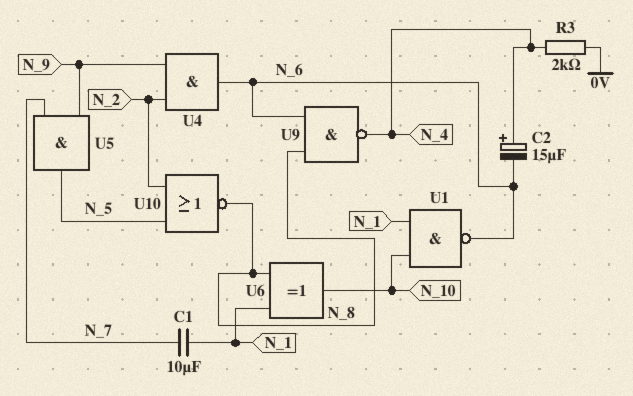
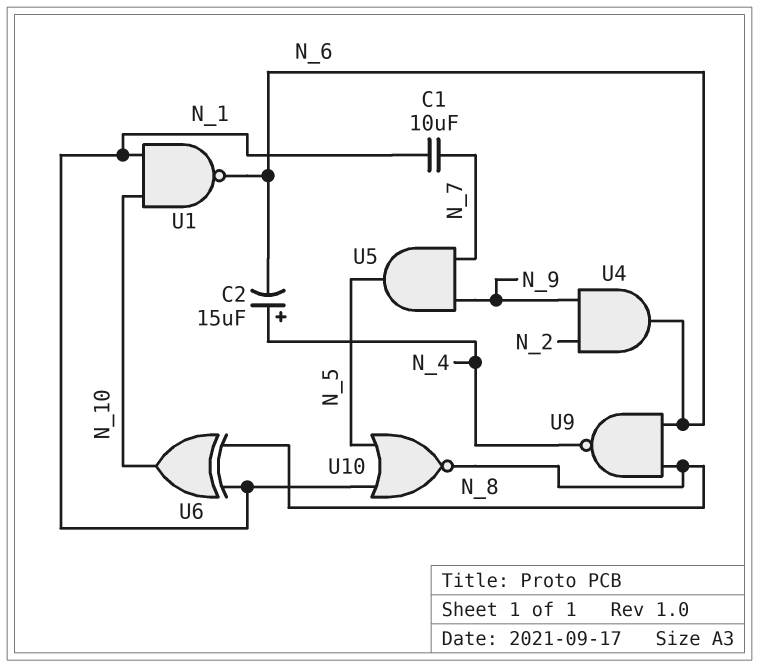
R3: 2k (0V, N_4) -> none
U10: NOR (in N_2, in N_5, out N_8) -> NOR (in N_1, in N_5, out N_8)

